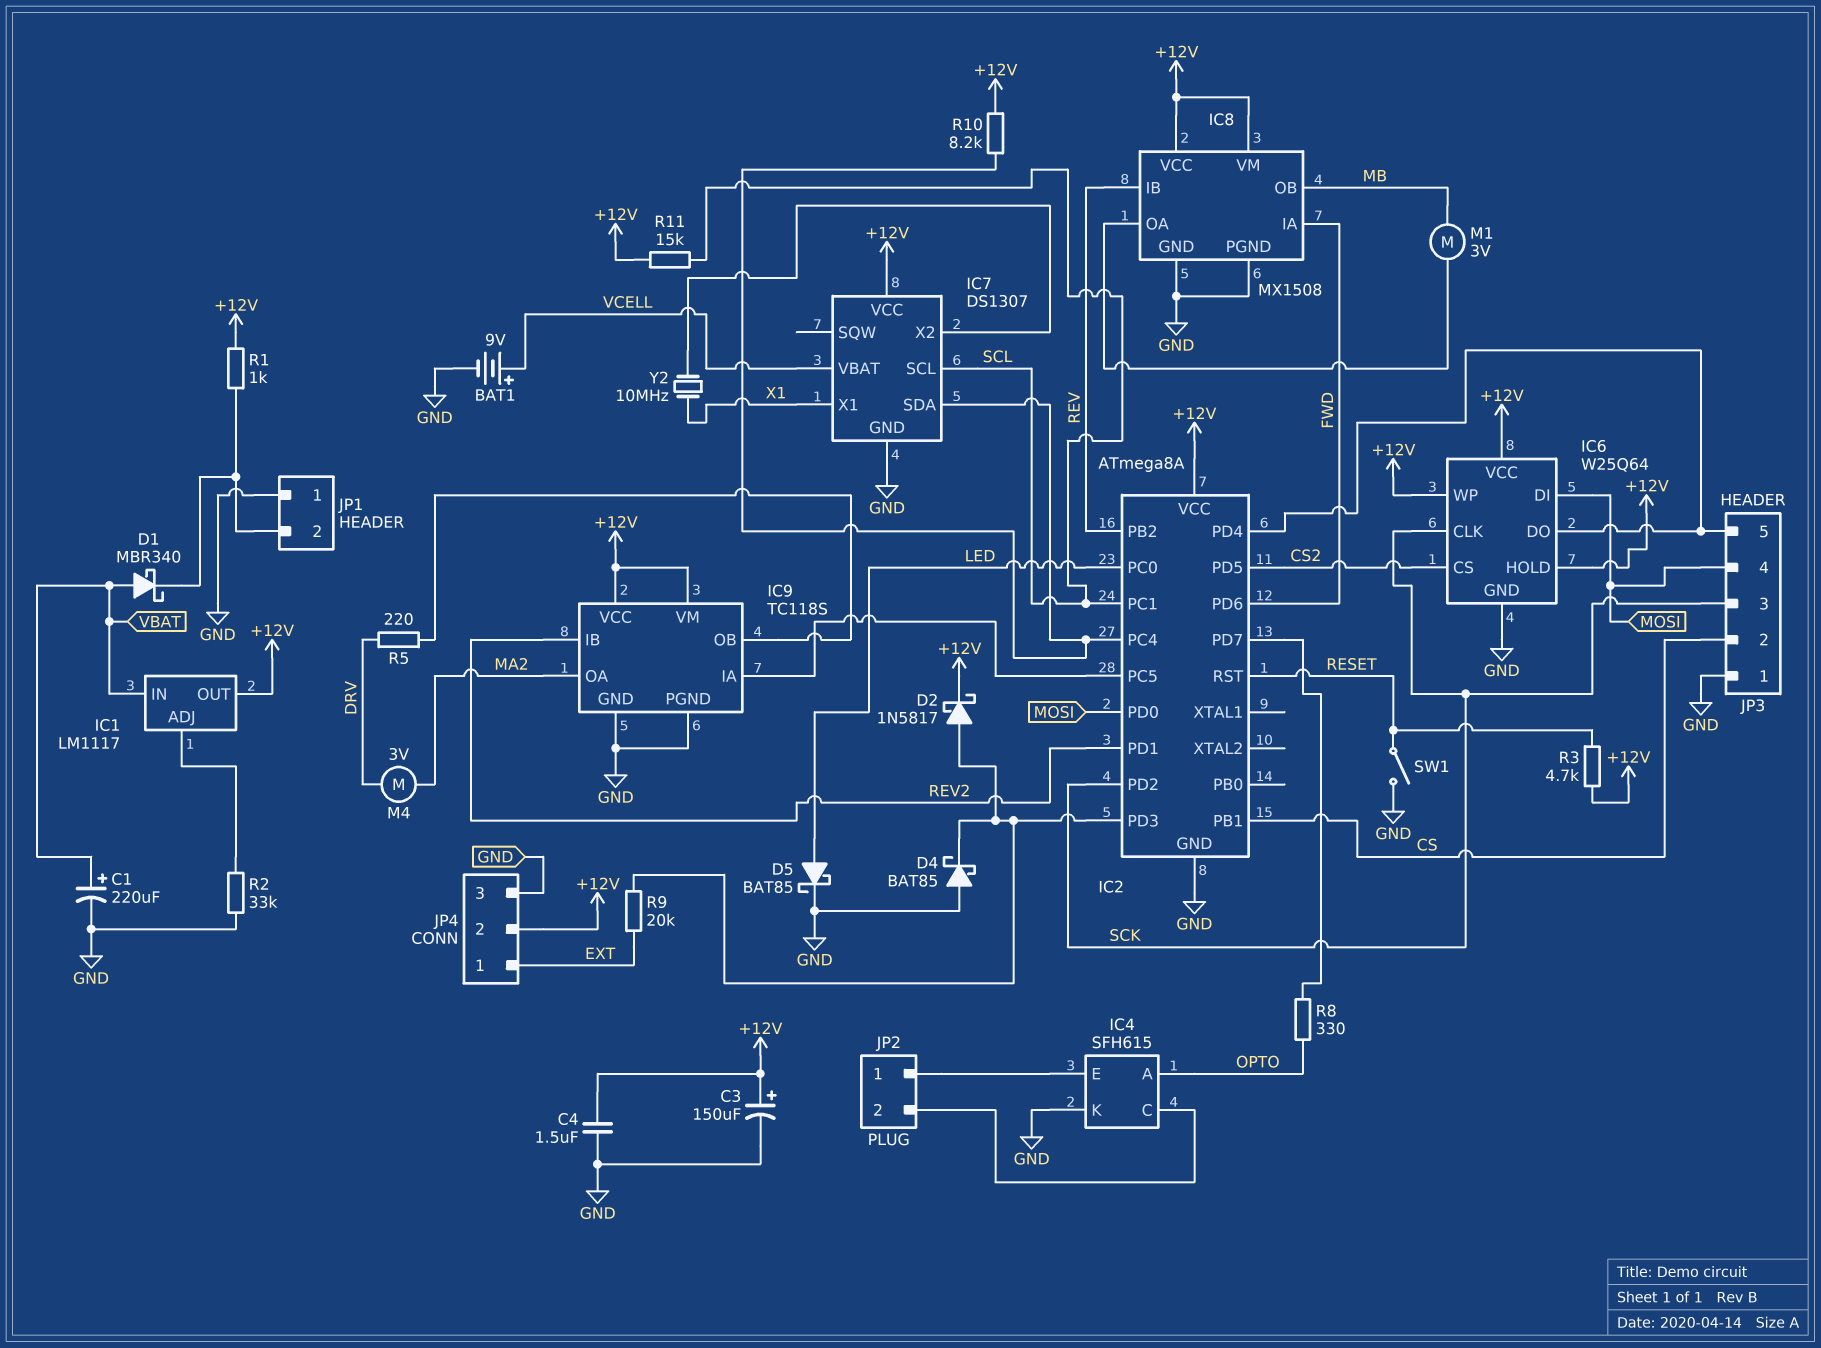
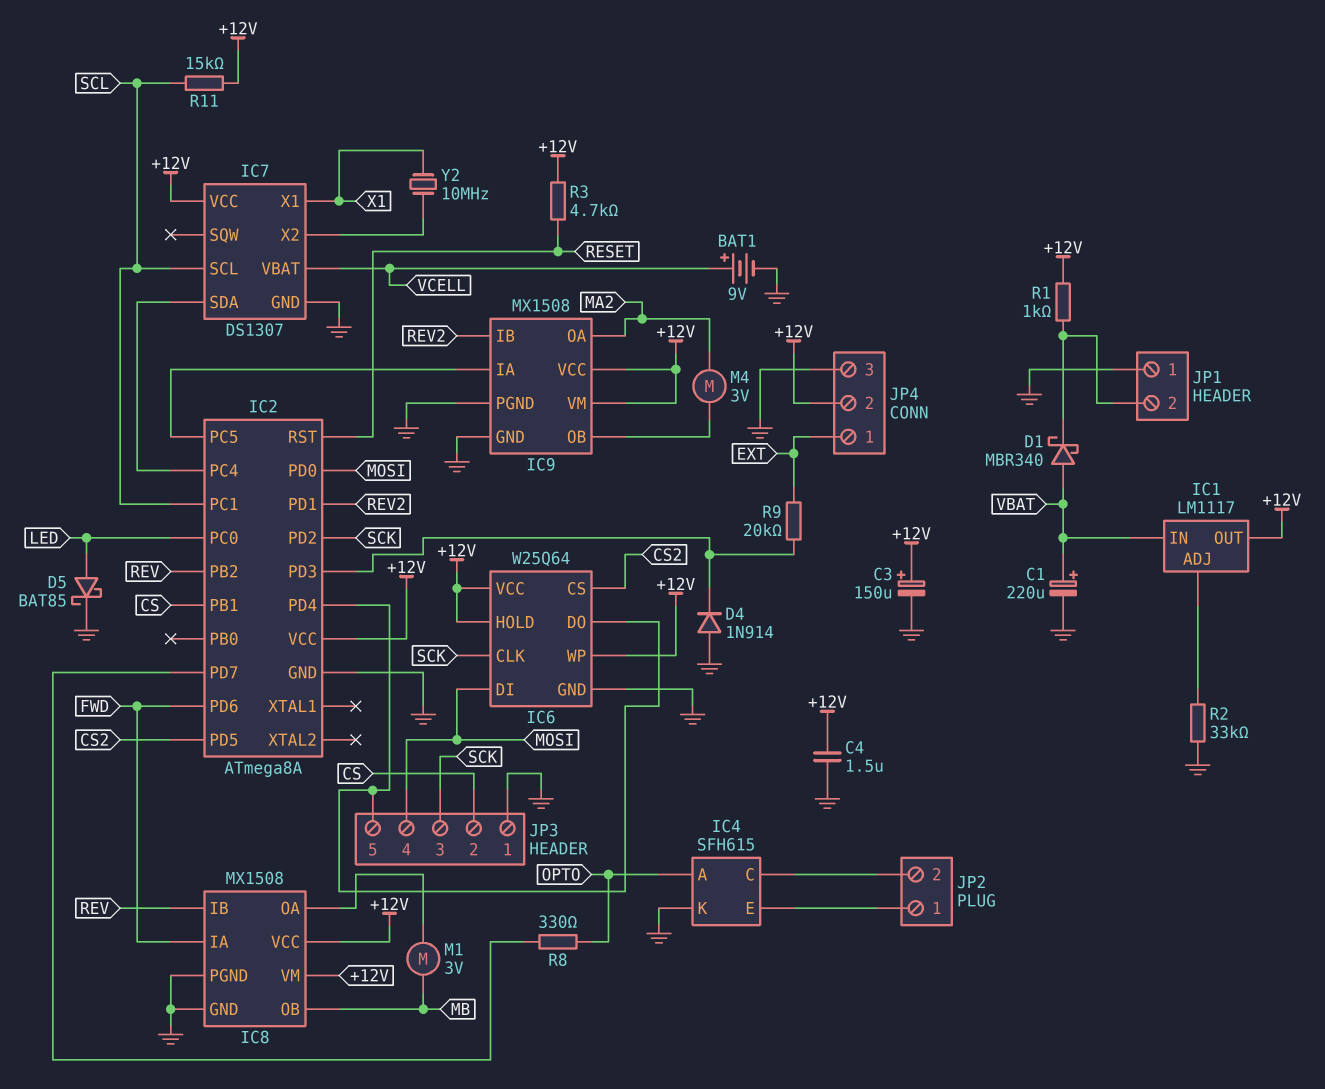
D2: schottky 1N5817 (A IC2/PD3, K +12V) -> none
D4: schottky BAT85 (A GND, K IC2/PD3) -> diode 1N914 (A GND, K IC2/PD3)
IC9: TC118S -> MX1508
M4: motor 3V (DRV, MA2) -> motor 3V (IC9/OB, MA2)
R5: 220 (DRV, IC9/OB) -> none
R10: 8.2k (+12V, IC2/PC4) -> none
SW1: switch (GND, RESET) -> none

